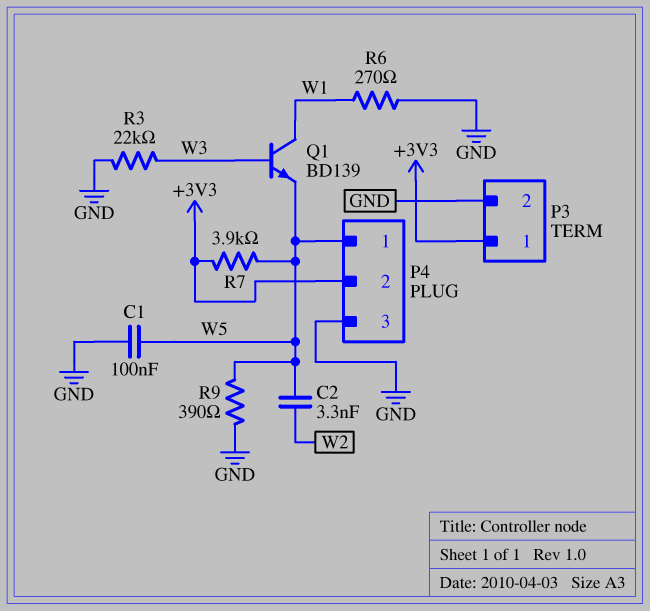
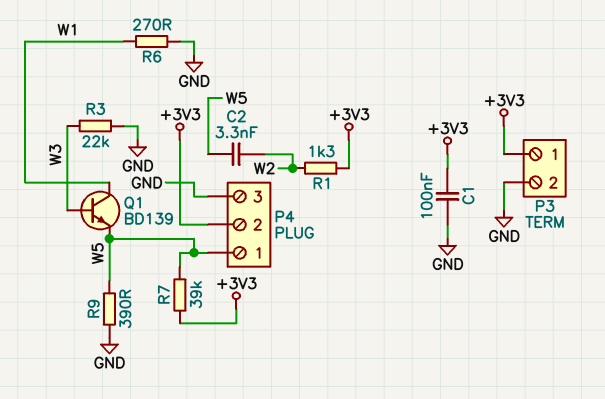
C1: 100nF (GND, W5) -> 100nF (+3V3, GND)
R1: none -> 1.3k (+3V3, W2)
R7: 3.9k (+3V3, W5) -> 39k (+3V3, W5)

